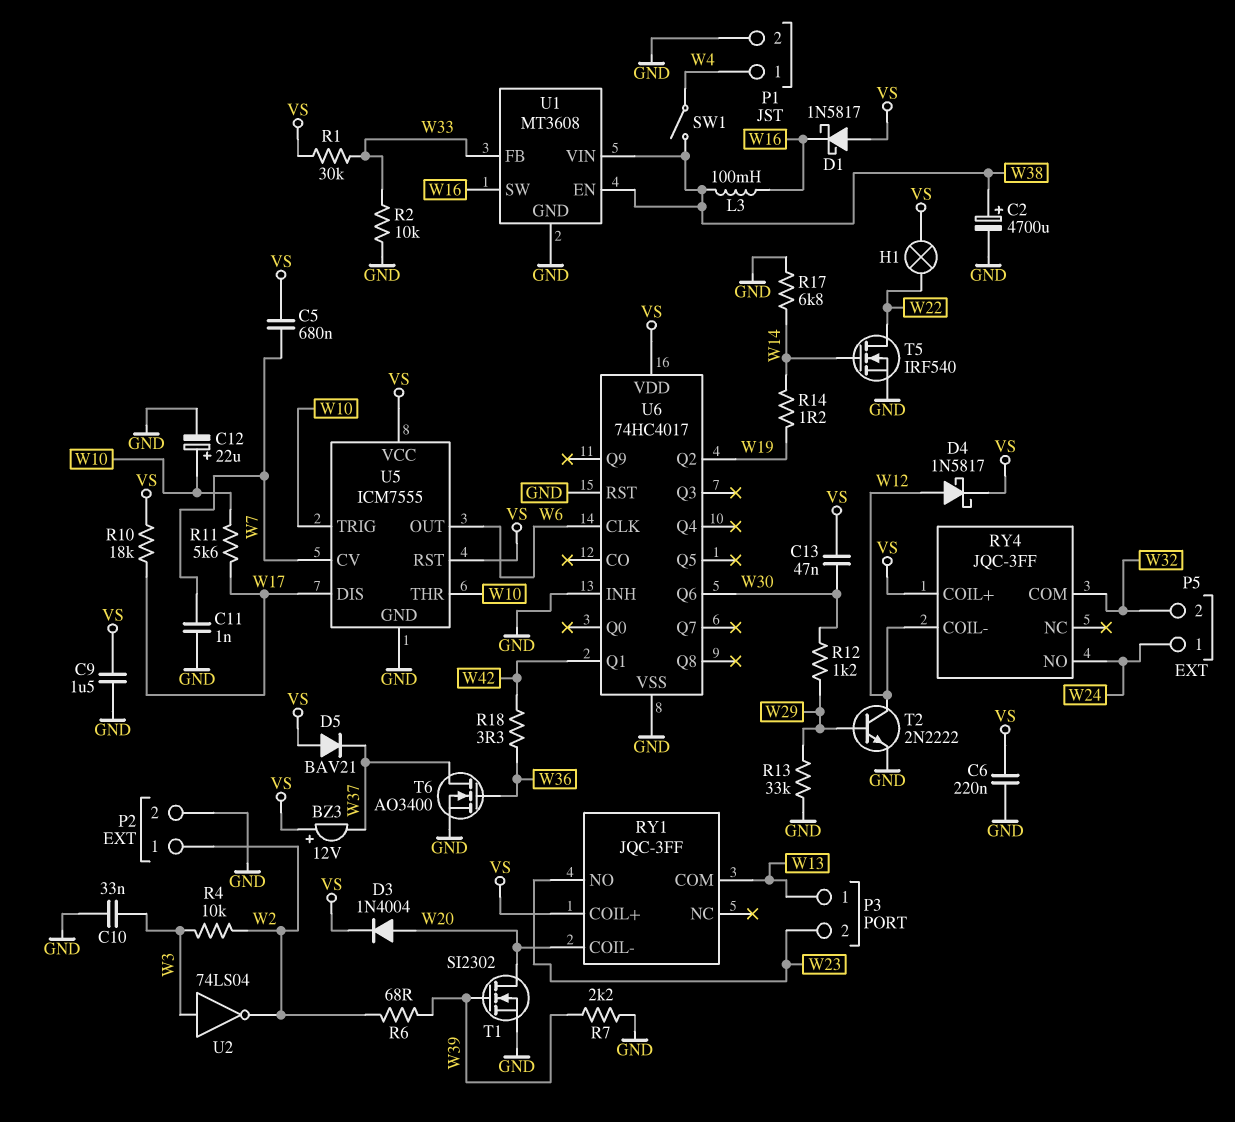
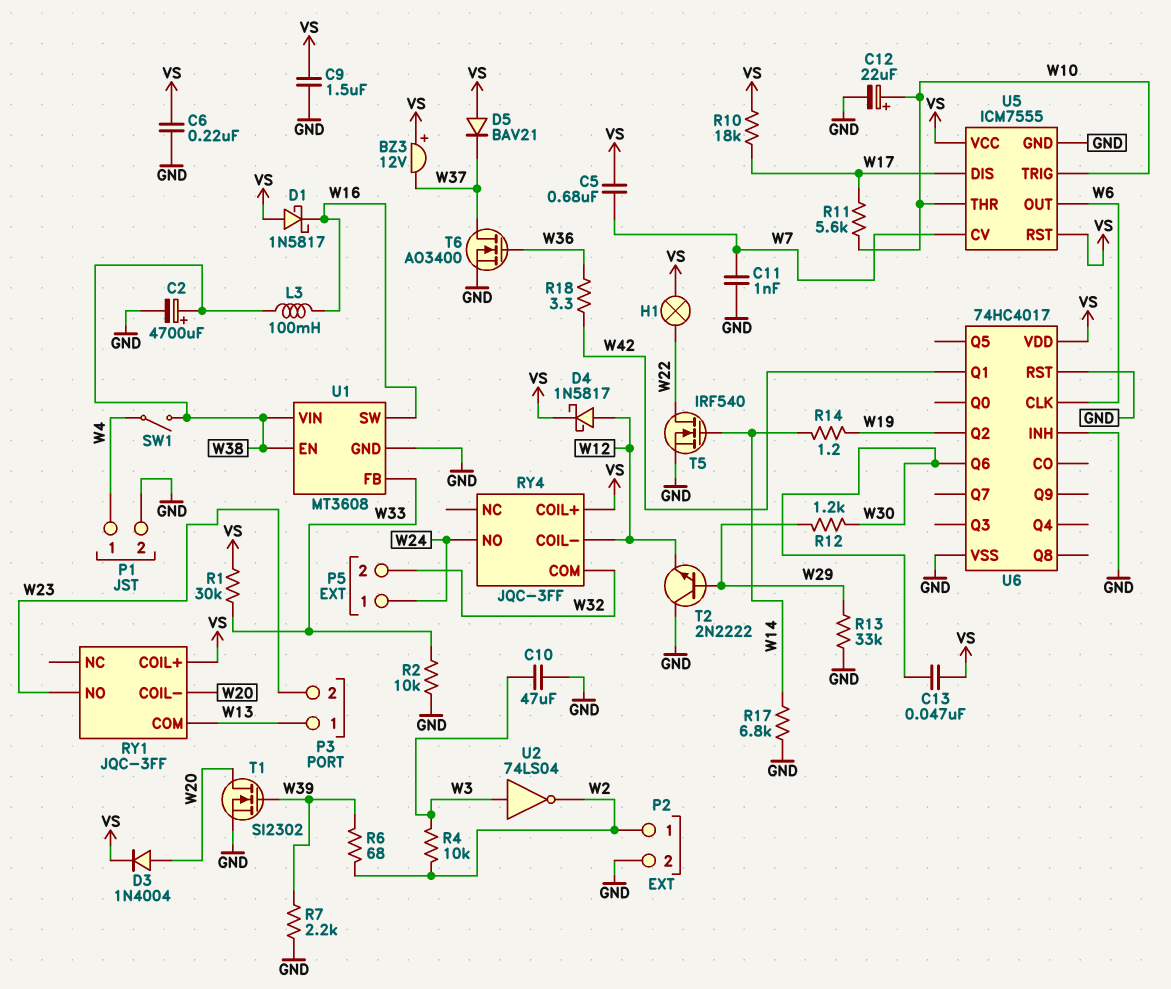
C10: 33nF (GND, W3) -> 47uF (GND, W3)
T2: NPN 2N2222 (B W29, C W12, E GND) -> NPN 2N2222 (B W29, C GND, E W12)

